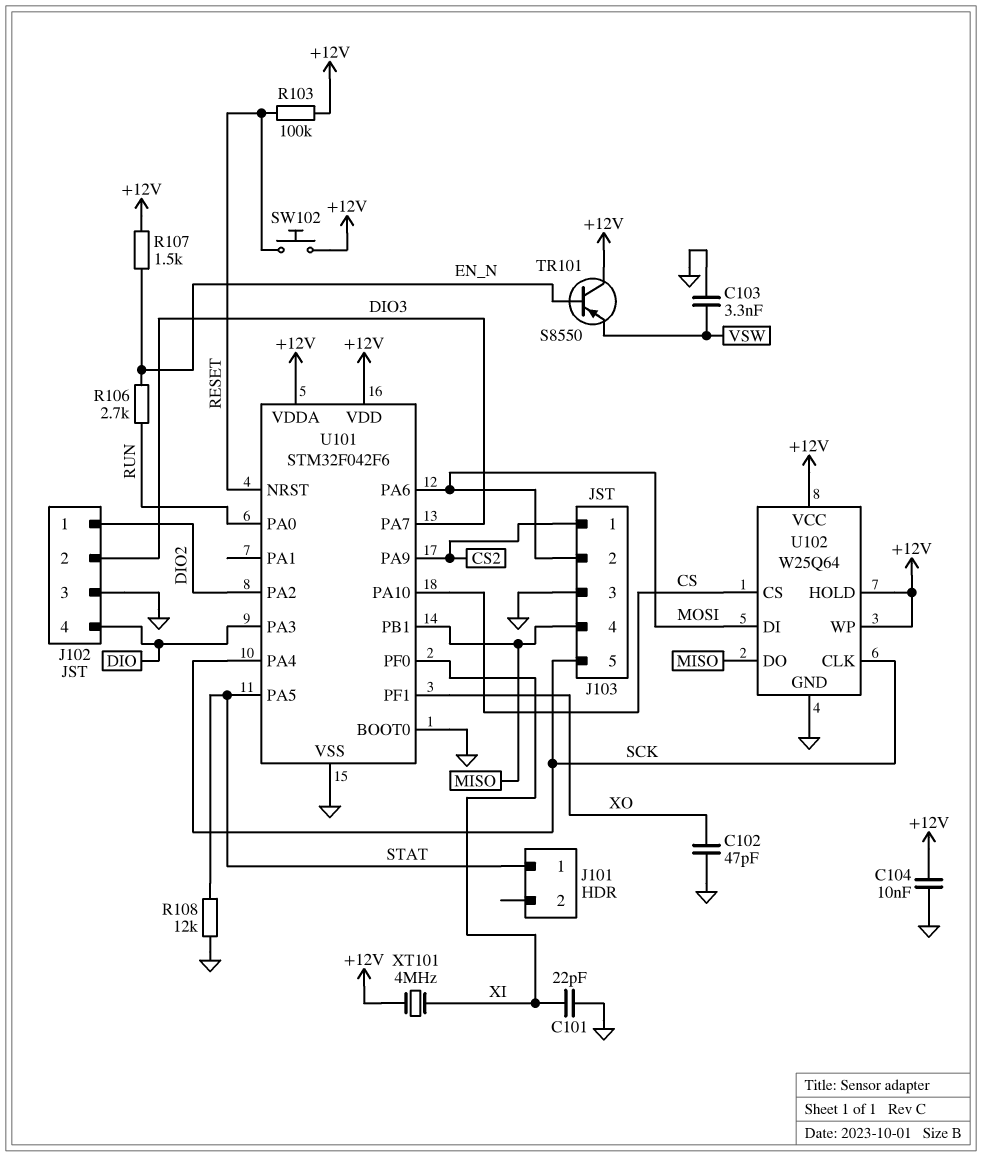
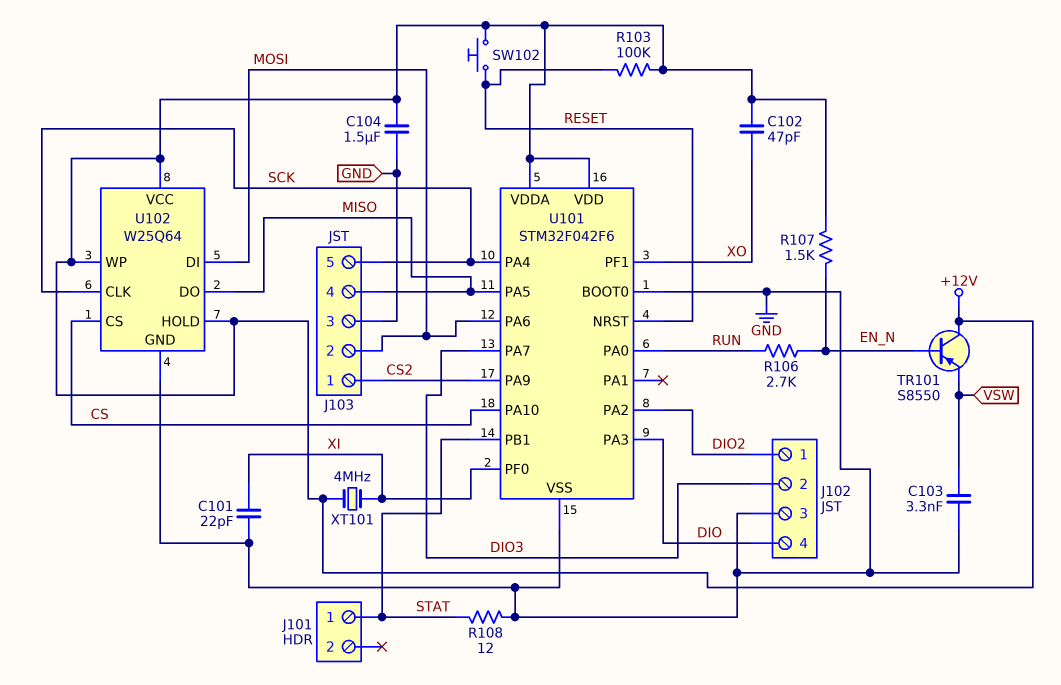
C102: 47pF (GND, XO) -> 47pF (+12V, XO)
C104: 10nF (+12V, GND) -> 1.5uF (+12V, GND)
R108: 12k (GND, STAT) -> 12 (GND, STAT)
U101 pin PA5: STAT -> MISO
U101 pin PB1: MISO -> STAT

